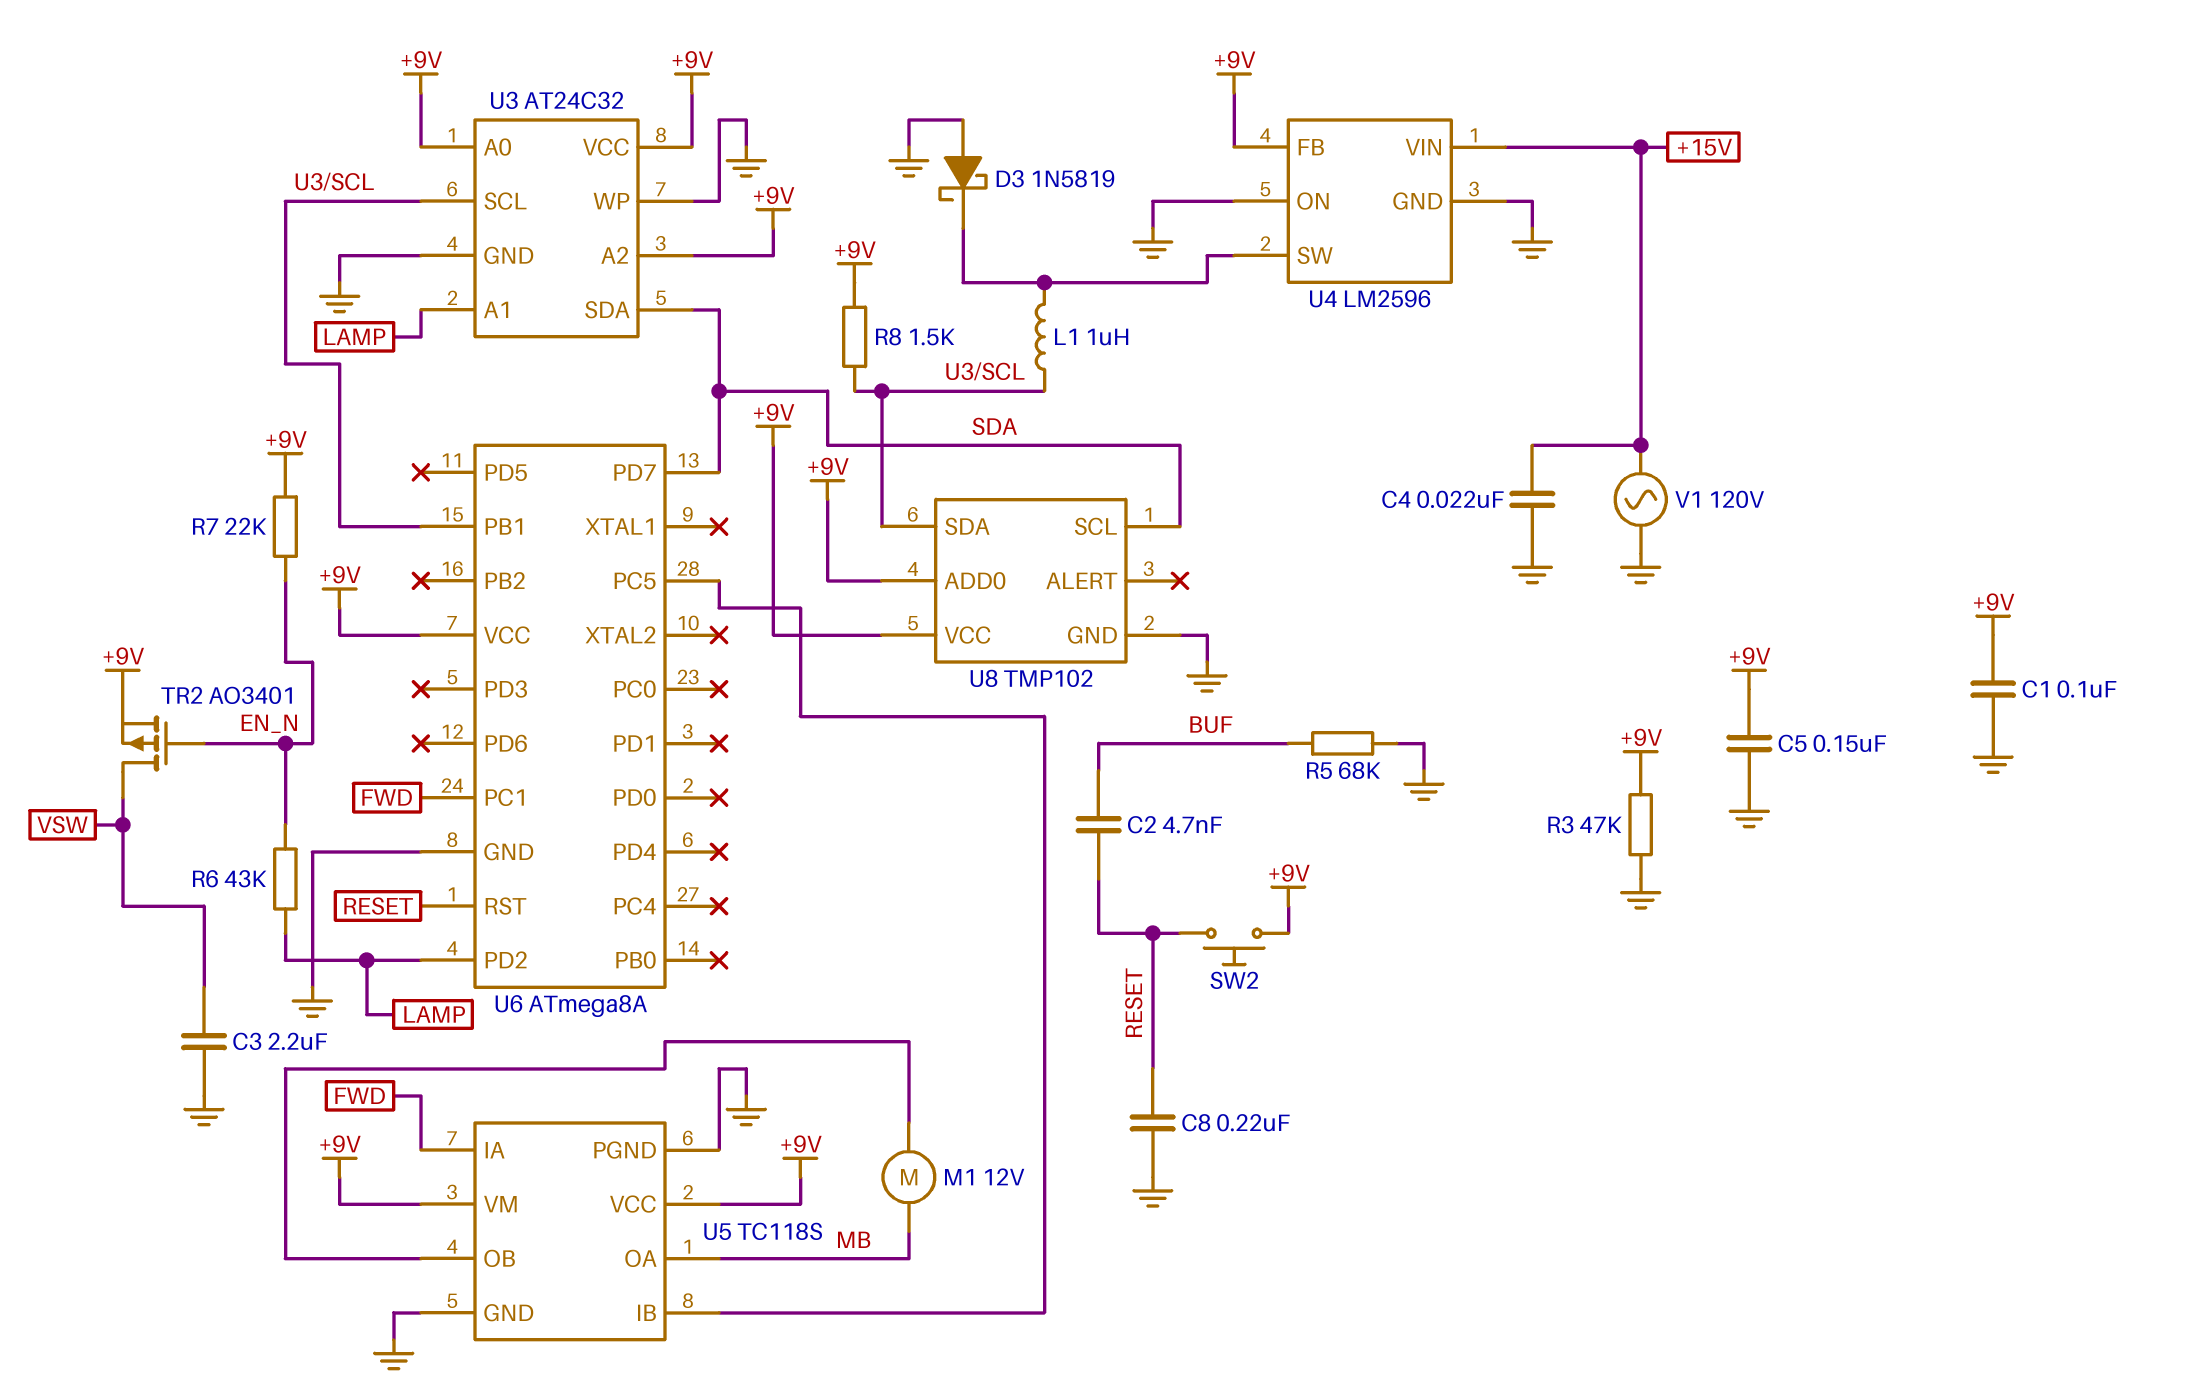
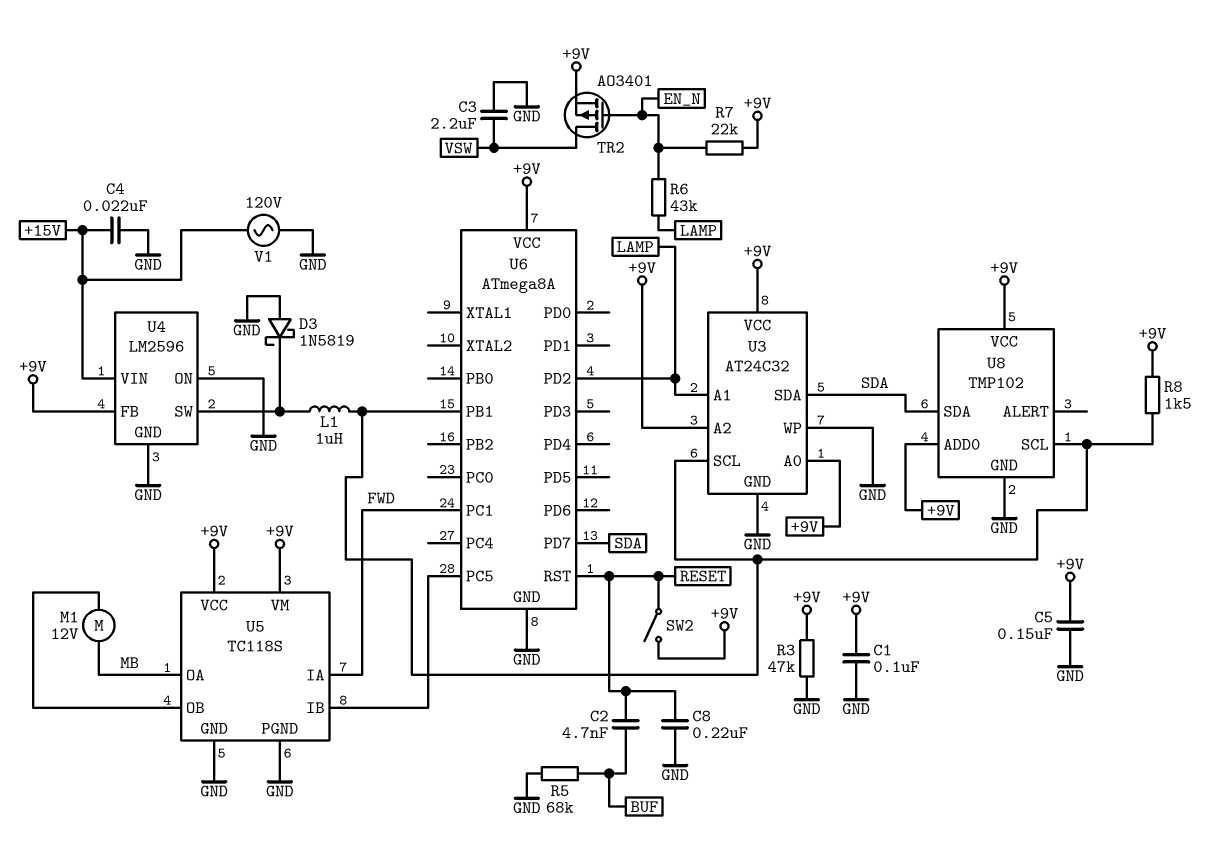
SW2: button (+9V, RESET) -> switch (+9V, RESET)
U8 pin SCL: SDA -> U3/SCL
U8 pin SDA: U3/SCL -> SDA

